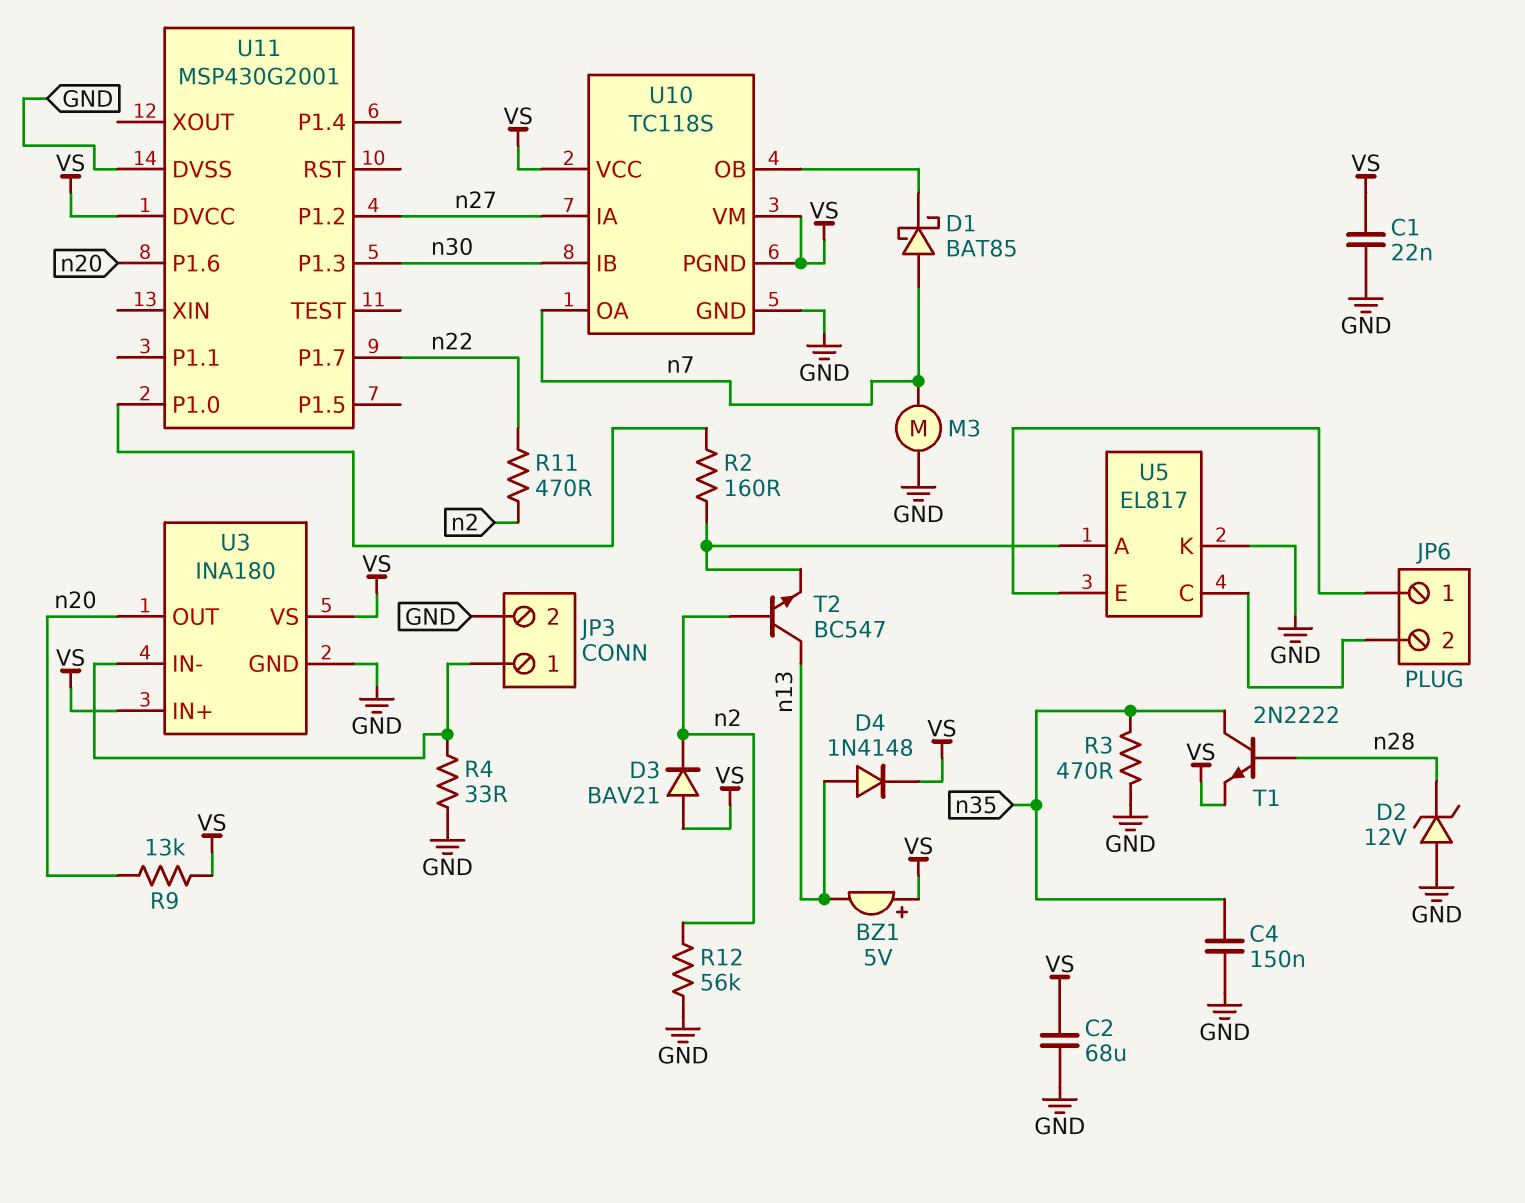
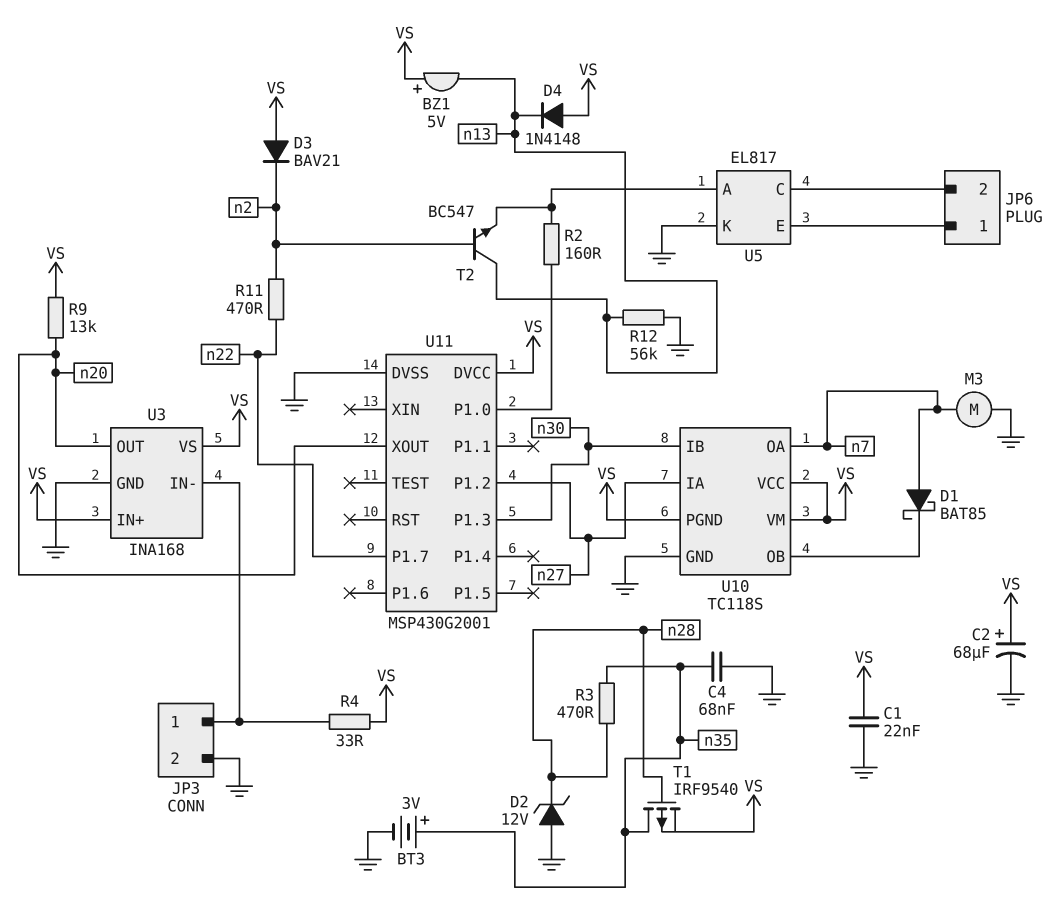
BT3: none -> 3V (plus n35, minus GND)
C2: 68uF (GND, VS) -> 68uF (plus VS, minus GND)
C4: 150nF (GND, n35) -> 68nF (GND, n35)
D4: diode 1N4148 (A n13, K VS) -> diode 1N4148 (A VS, K n13)
R3: 470 (GND, n35) -> 470 (n28, n35)
R4: 33 (GND, JP3/1) -> 33 (JP3/1, VS)
R12: 56k (GND, n2) -> 56k (GND, n13)
T1: NPN 2N2222 (B n28, C n35, E VS) -> PMOS IRF9540 (G n28, D n35, S VS)
U3: INA180 -> INA168
U11 pin P1.6: n20 -> none
U11 pin XOUT: none -> n20

